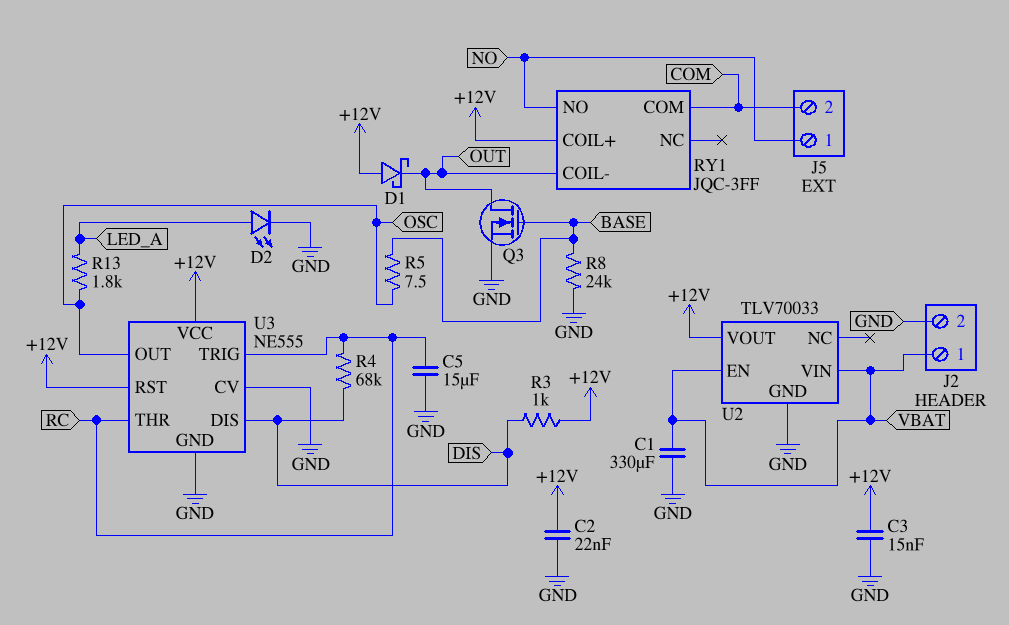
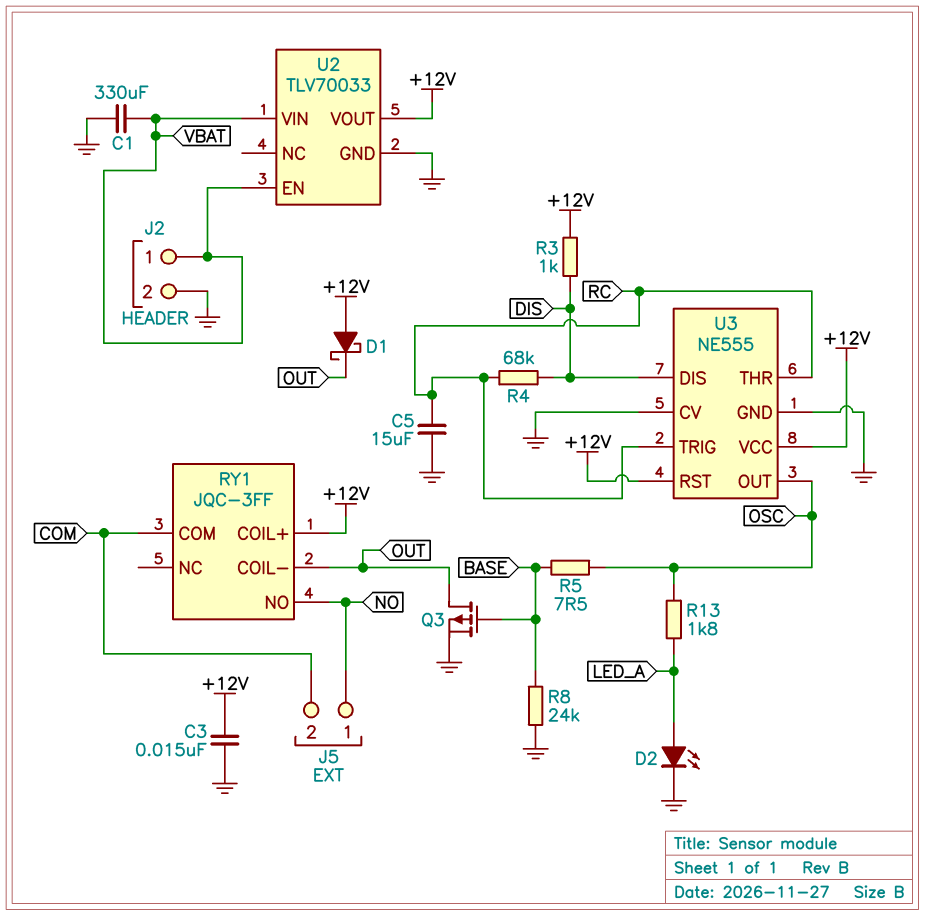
C2: 22nF (+12V, GND) -> none
Q3: NMOS (G BASE, D OUT, S GND) -> PMOS (G BASE, D OUT, S GND)

